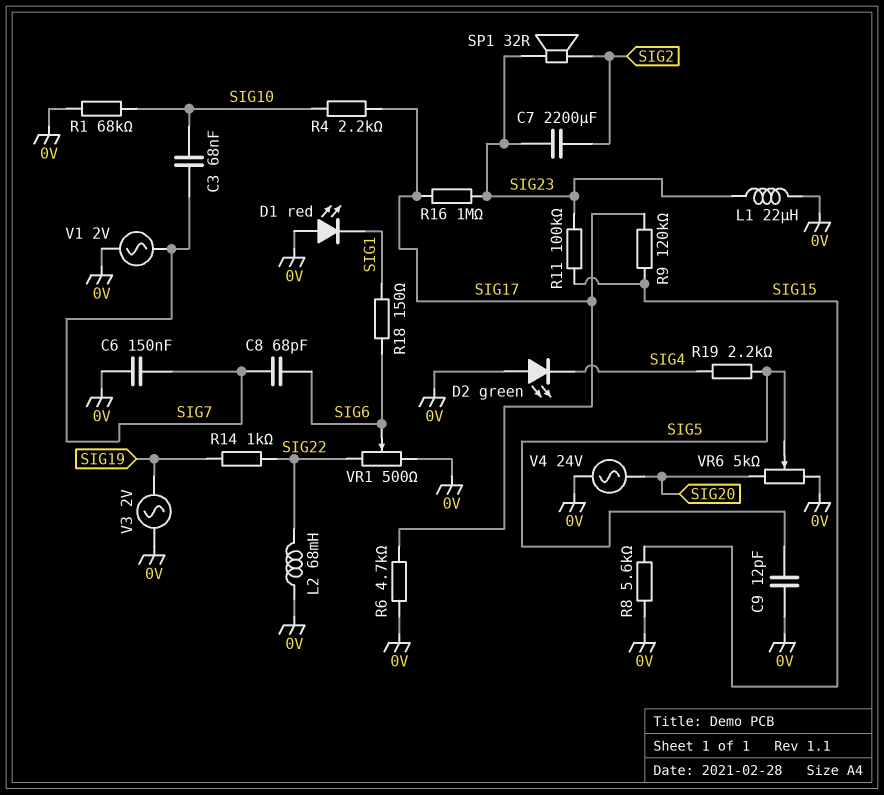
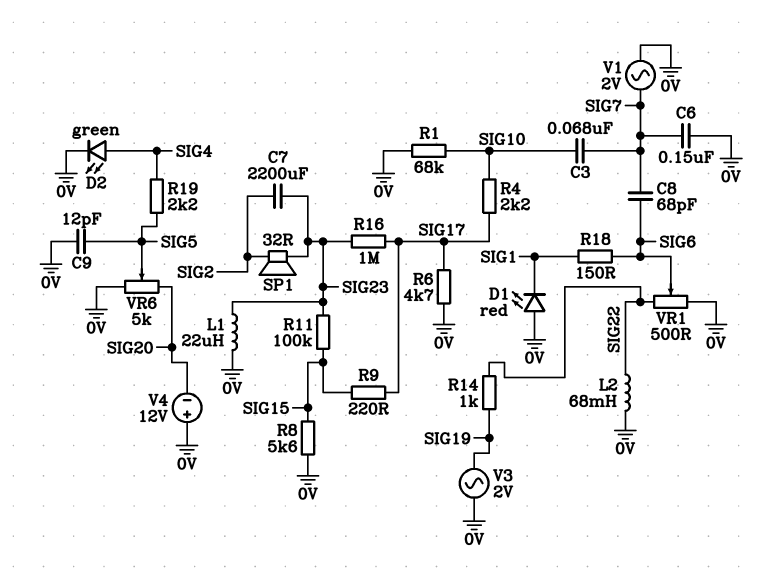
D2: LED green (A 0V, K SIG4) -> LED green (A SIG4, K 0V)
R9: 120k (SIG15, SIG17) -> 220 (SIG15, SIG17)
V4: AC 24V (0V, SIG20) -> 12V (plus 0V, minus SIG20)

